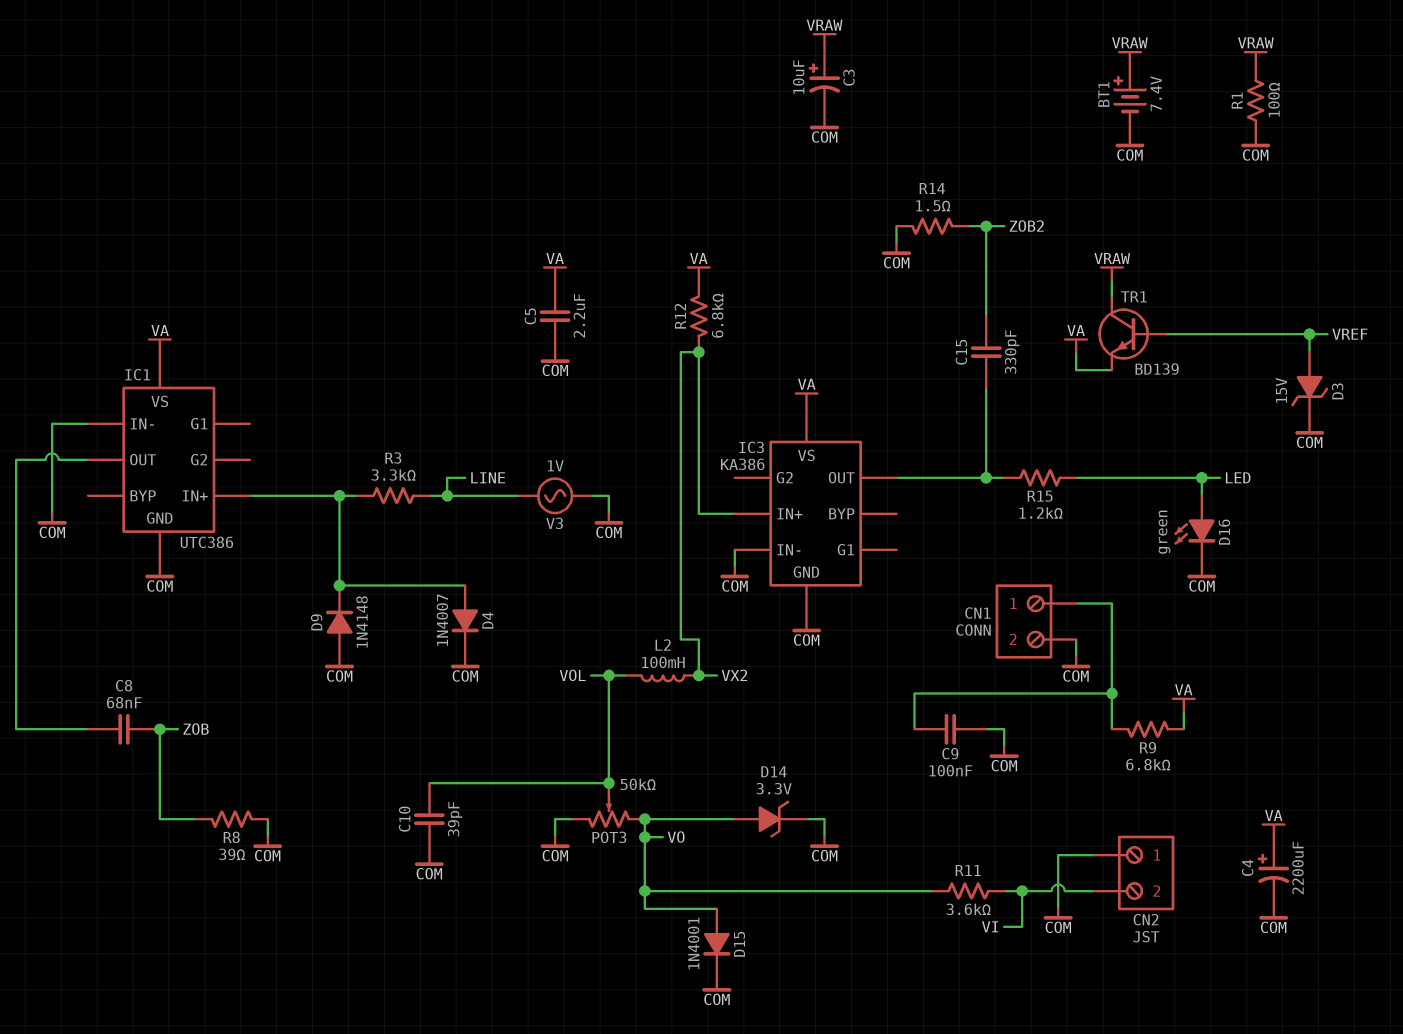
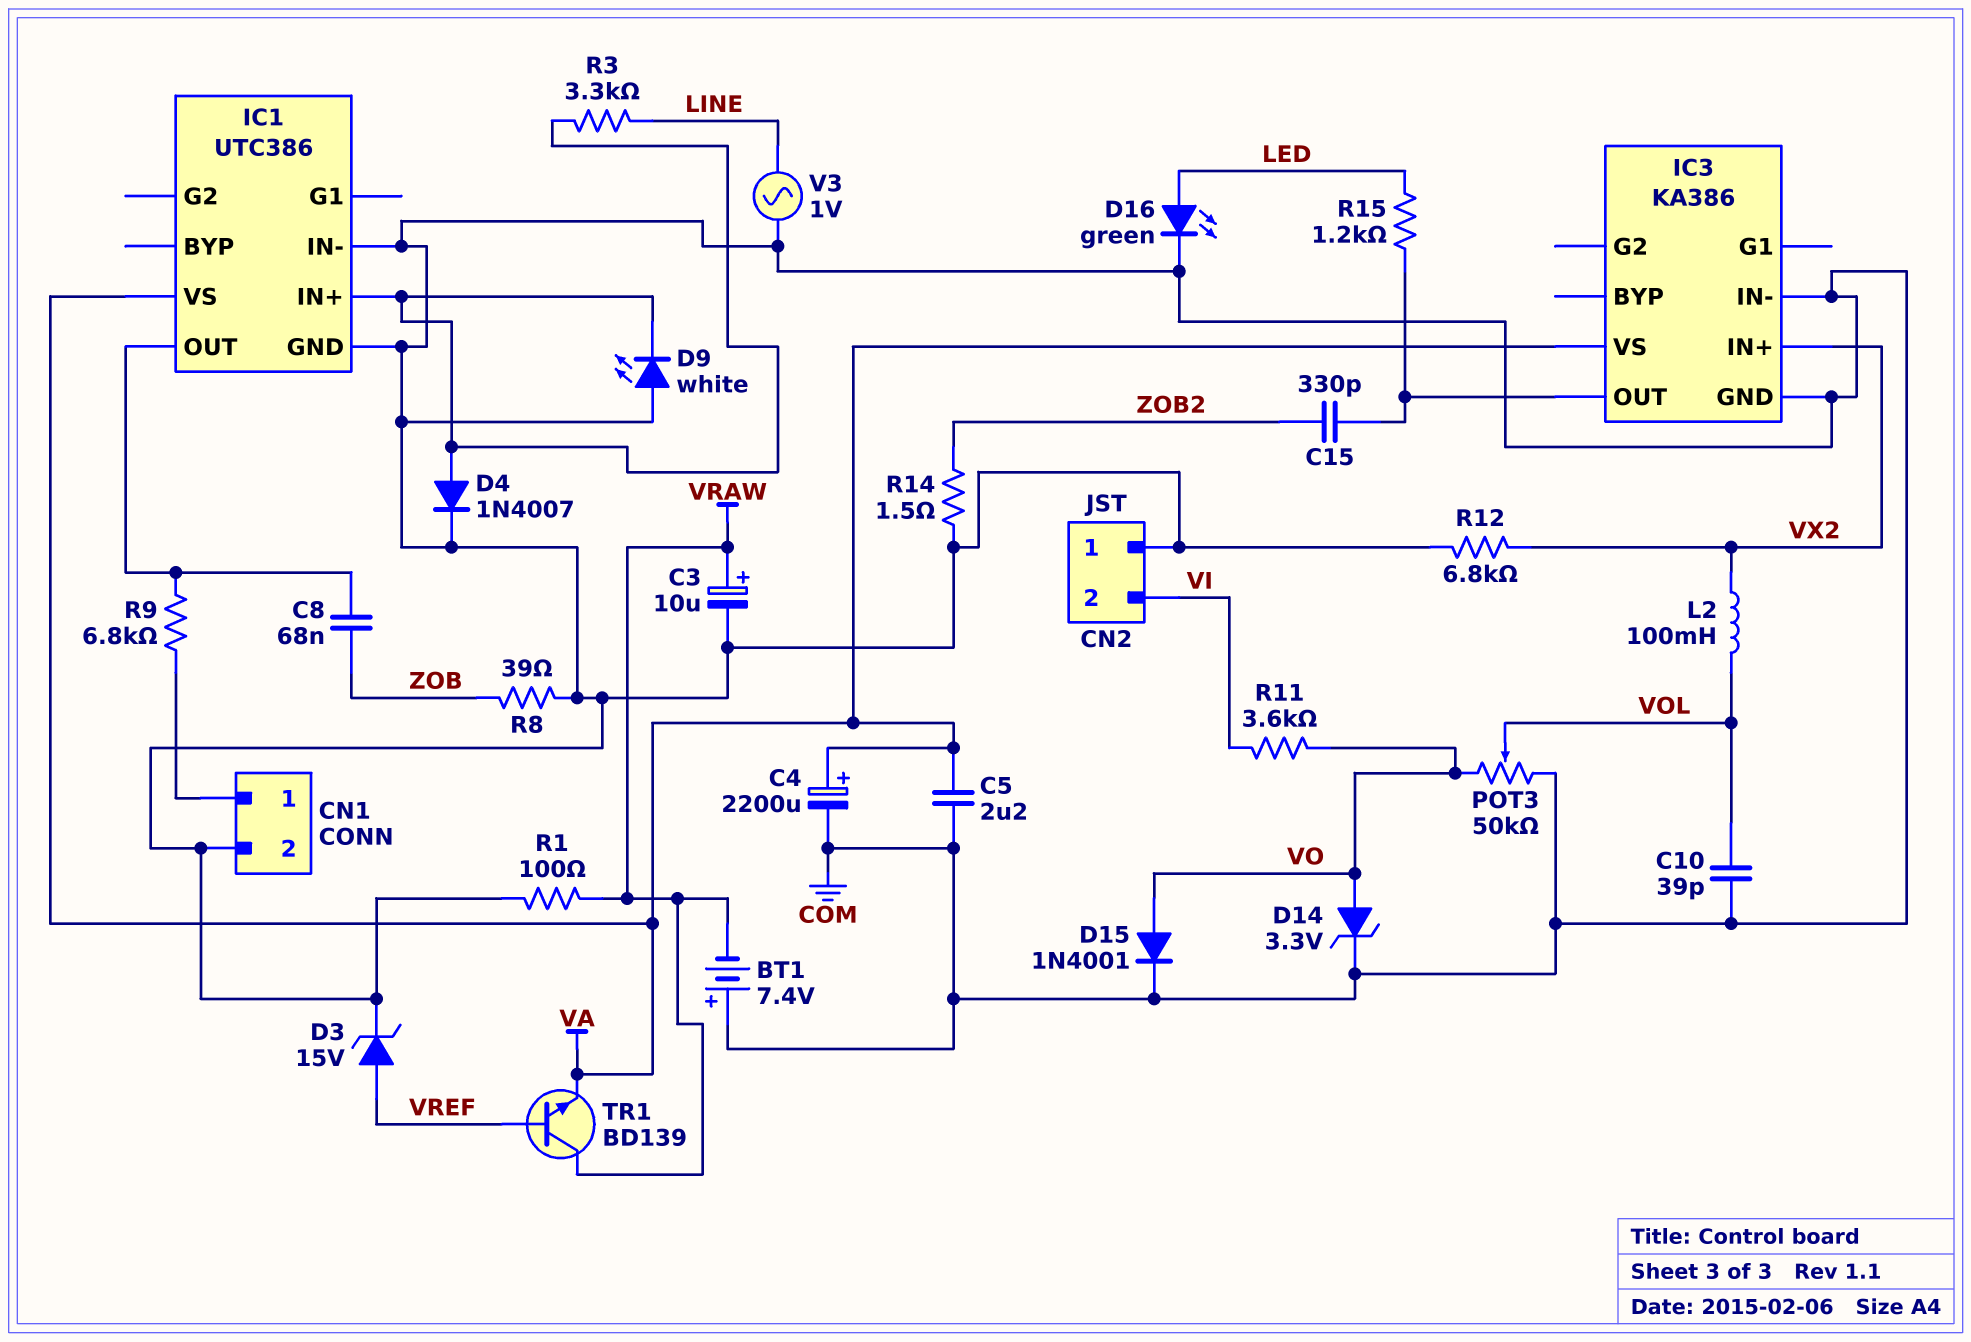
BT1: 7.4V (plus VRAW, minus COM) -> 7.4V (plus COM, minus VRAW)
C9: 100nF (CN1/1, COM) -> none
D9: diode 1N4148 (A COM, K IC1/IN+) -> LED white (A COM, K IC1/IN+)
R9: 6.8k (CN1/1, VA) -> 6.8k (CN1/1, IC1/OUT)
R12: 6.8k (VA, VX2) -> 6.8k (COM, VX2)

